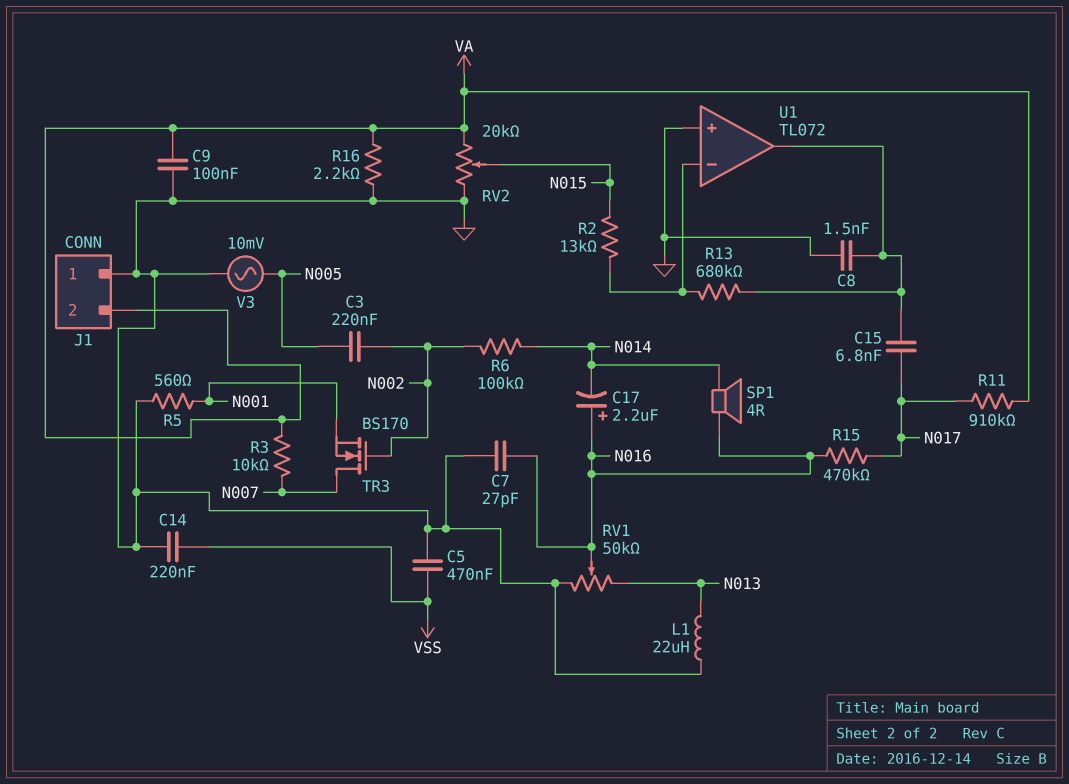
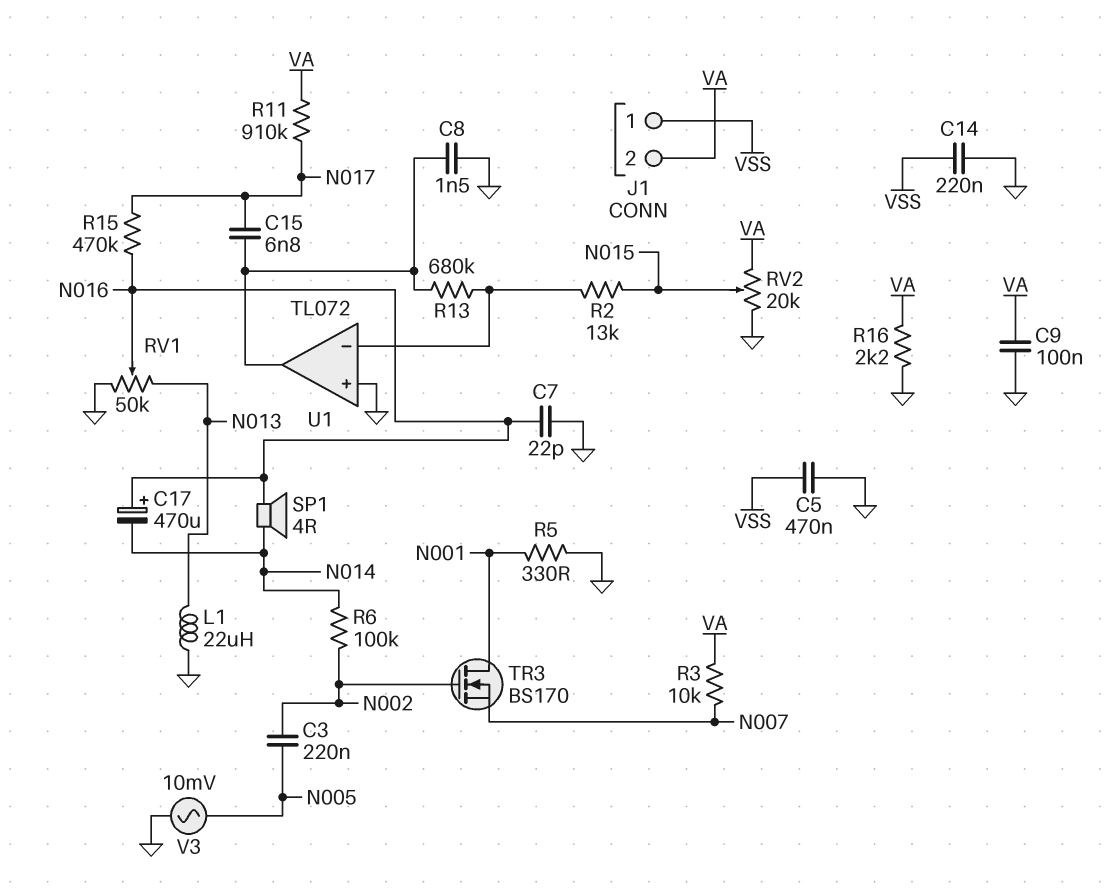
C7: 27pF (GND, N016) -> 22pF (GND, N016)
C17: 2.2uF (plus N016, minus N014) -> 470uF (plus N016, minus N014)
J1 pin 1: GND -> VSS
R5: 560 (GND, N001) -> 330 (GND, N001)
TR3: NMOS BS170 (G N002, D N007, S N001) -> NMOS BS170 (G N002, D N001, S N007)

